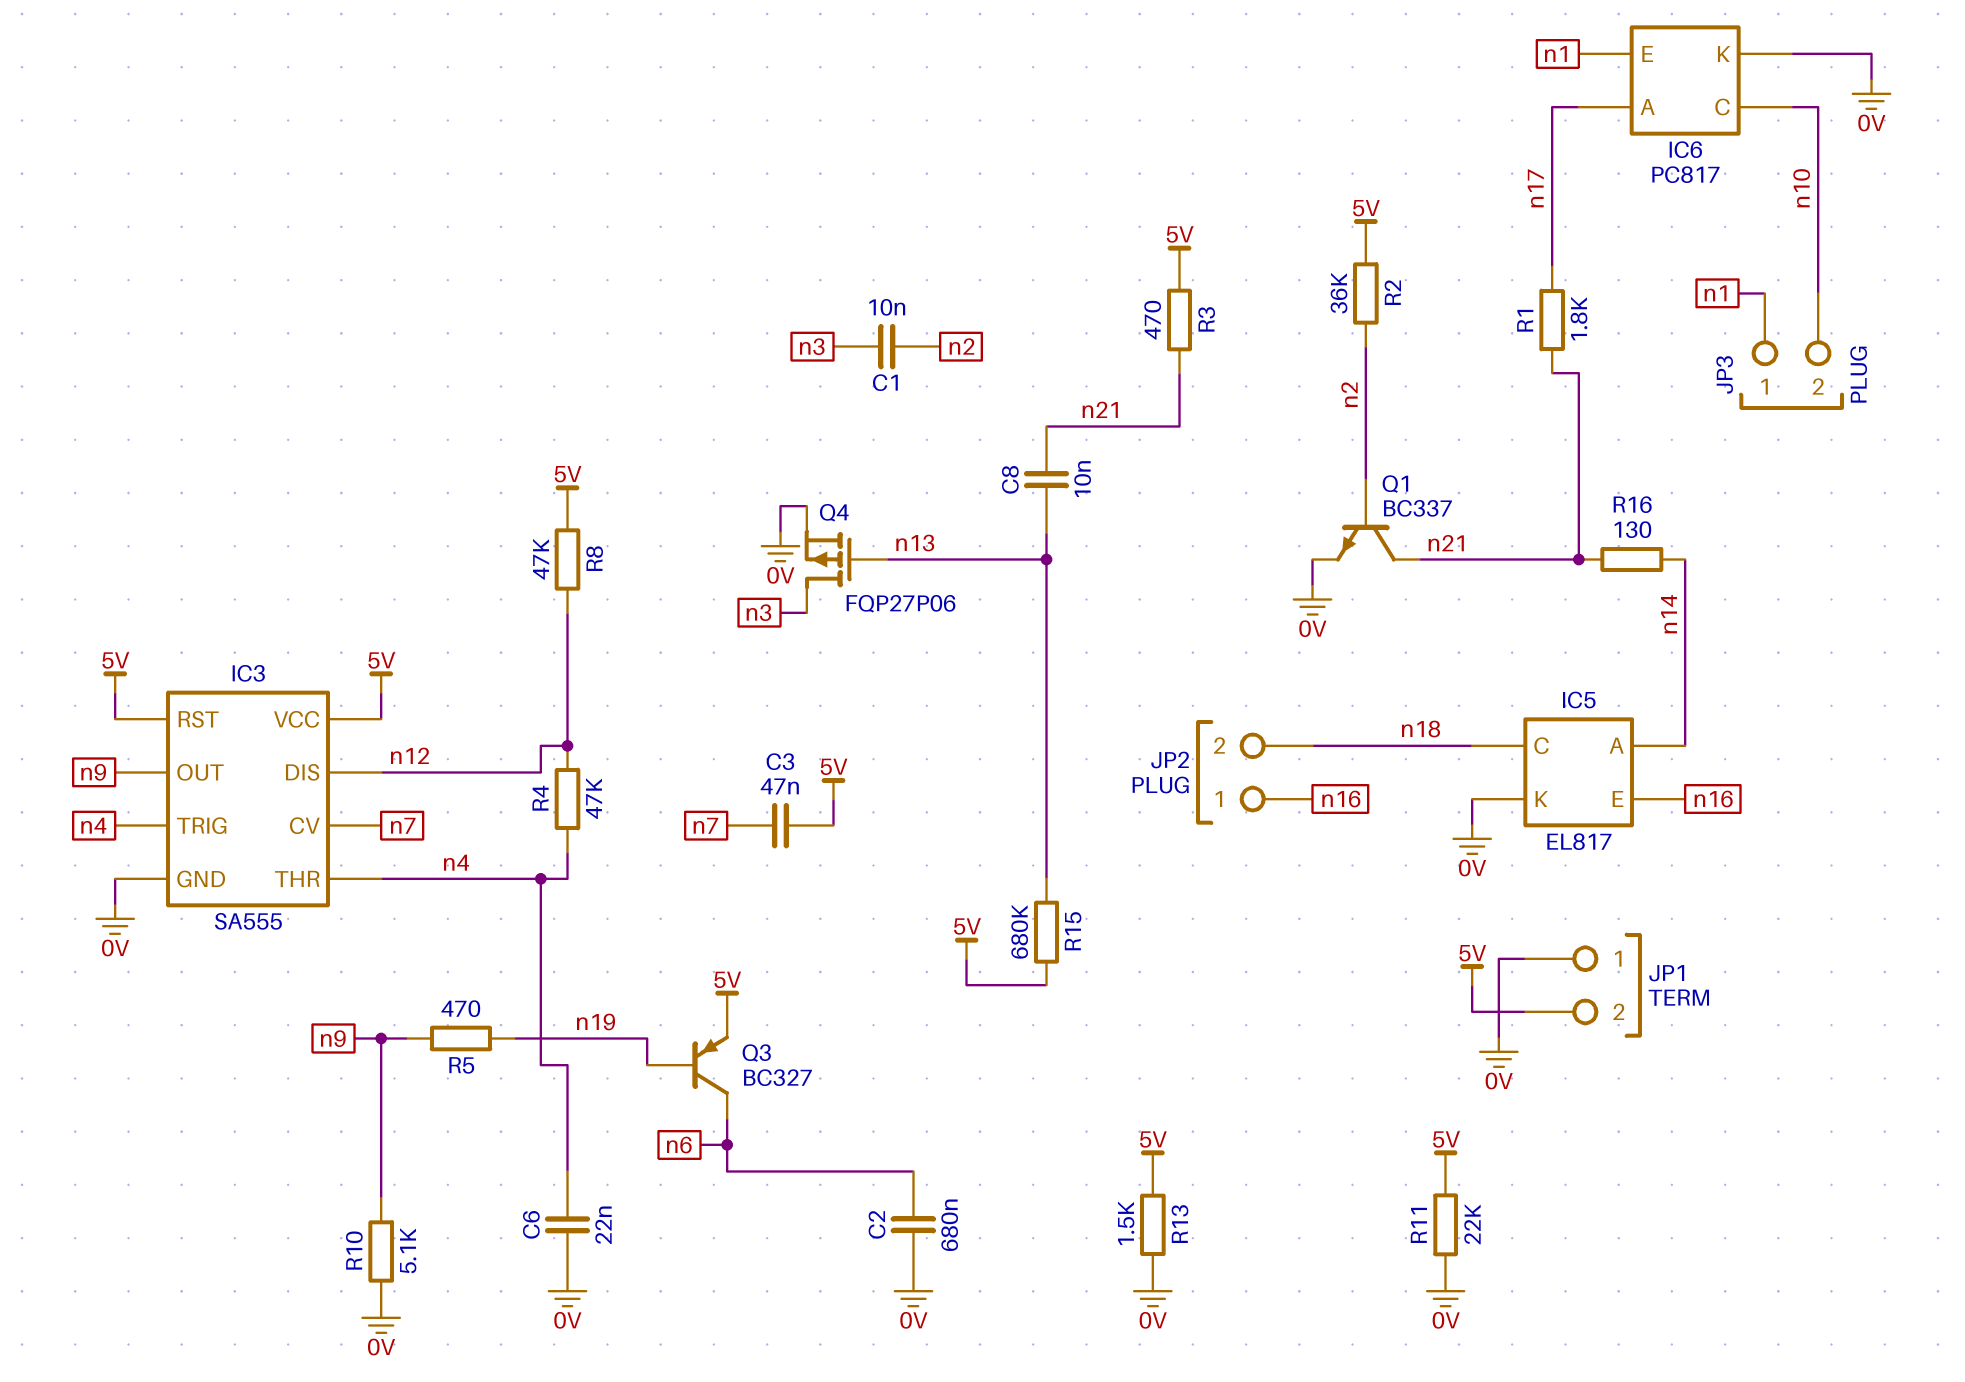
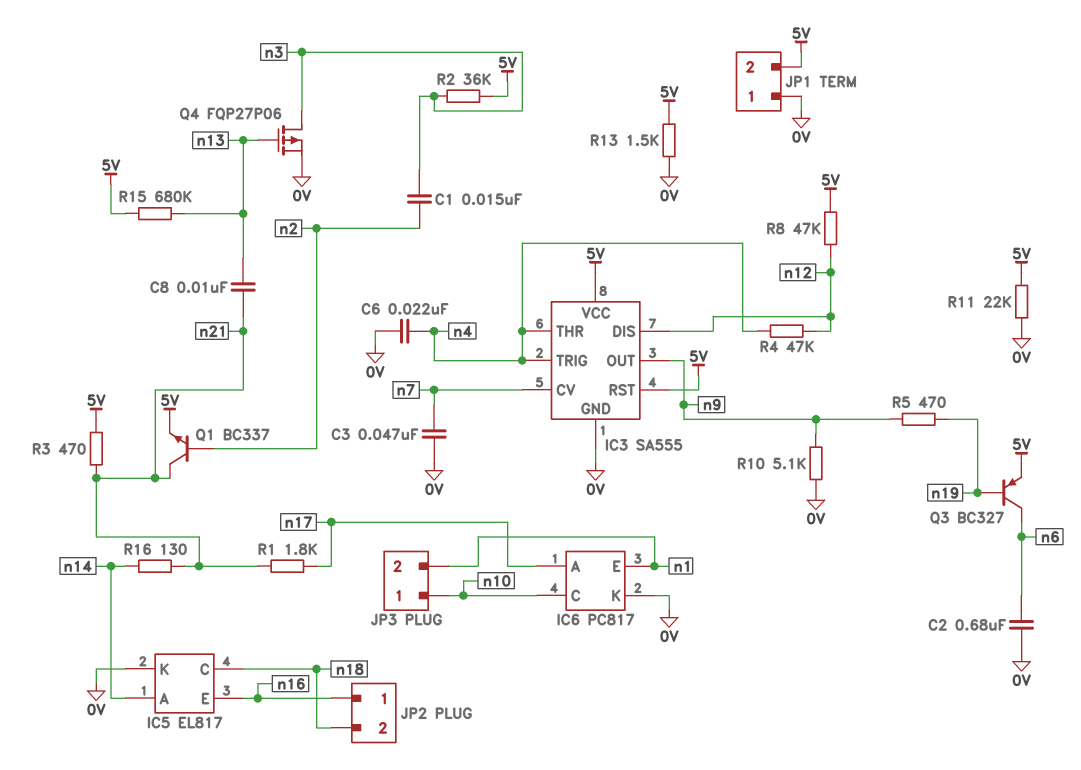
C1: 10nF (n2, n3) -> 15nF (n2, n3)
C3: 47nF (5V, n7) -> 47nF (0V, n7)
JP3 pin 1: n1 -> n10
JP3 pin 2: n10 -> n1
Q1: NPN BC337 (B n2, C n21, E 0V) -> NPN BC337 (B n2, C n21, E 5V)
R2: 36k (5V, n2) -> 36k (5V, n3)

